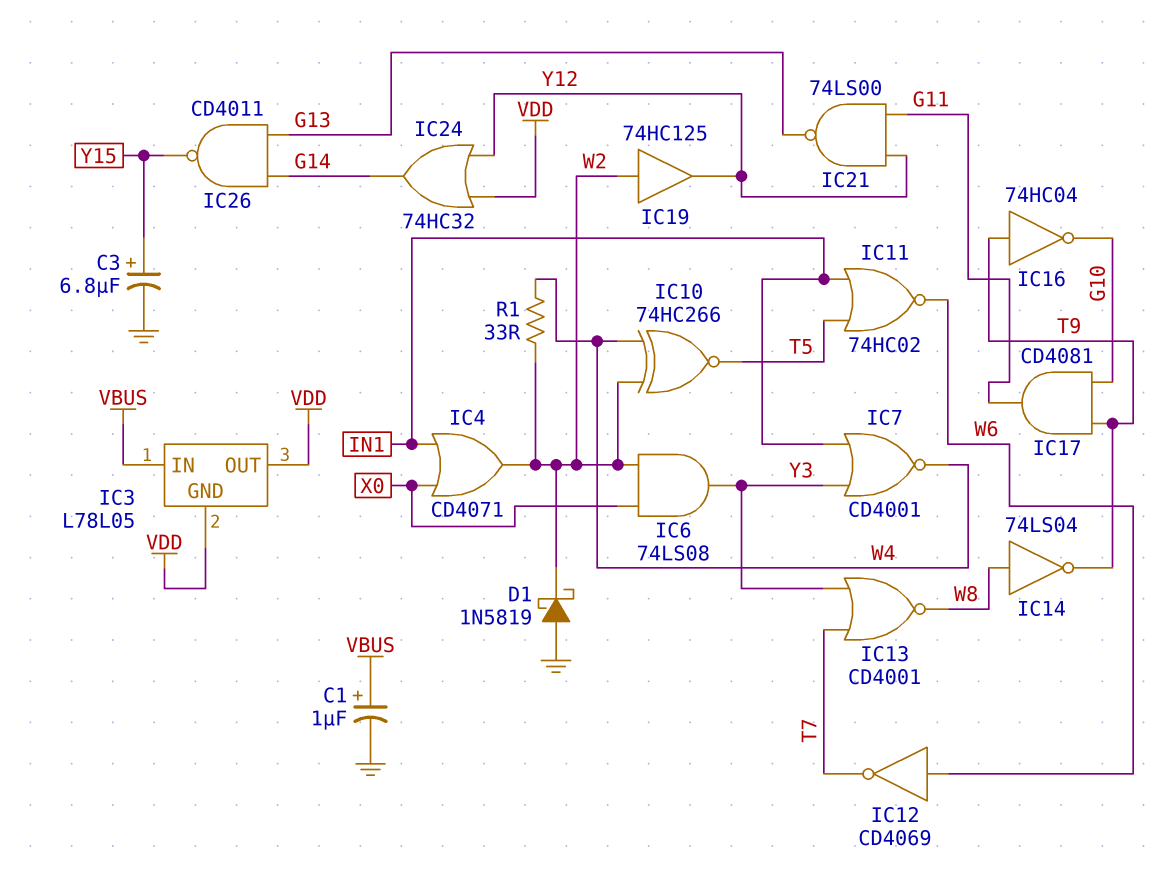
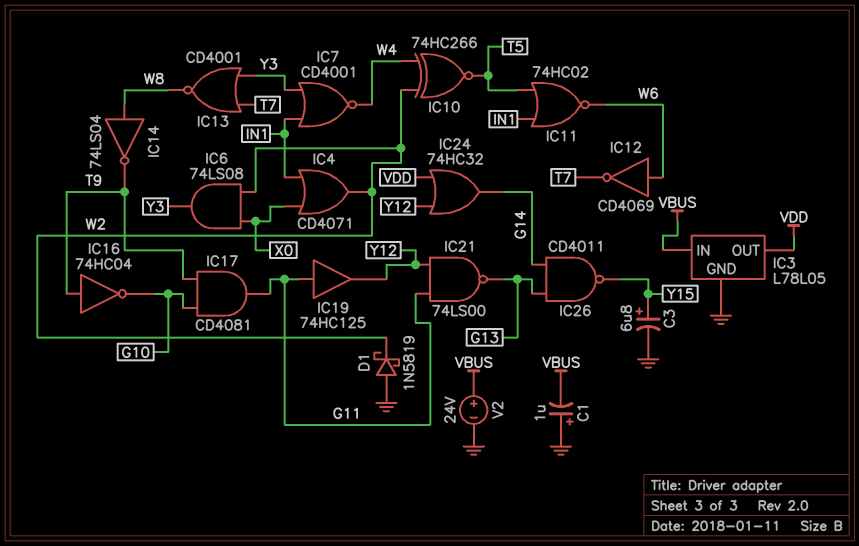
C1: 1uF (plus VBUS, minus GND) -> 1uF (plus GND, minus VBUS)
IC3 pin GND: VDD -> GND
IC19: buffer 74HC125 (in W2, out Y12) -> buffer 74HC125 (in G11, out Y12)
R1: 33 (W2, W4) -> none
V2: none -> 24V (plus VBUS, minus GND)

